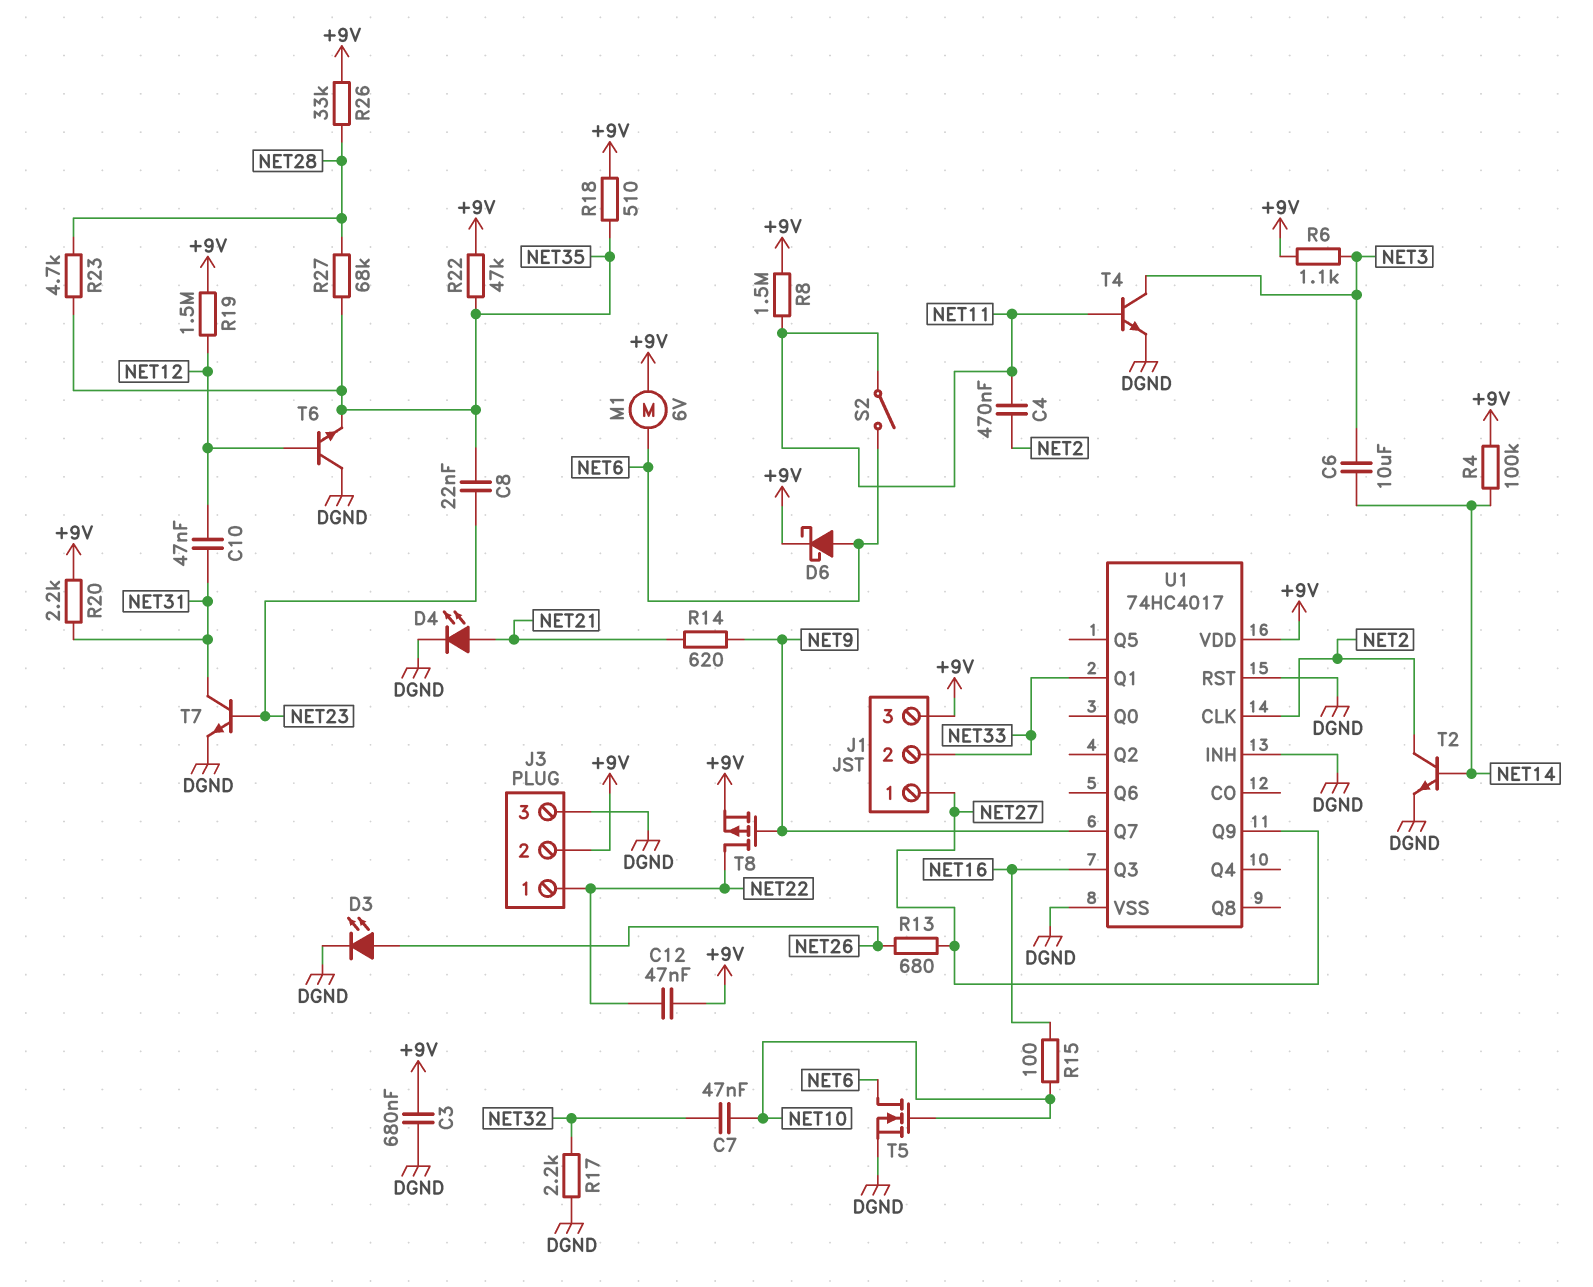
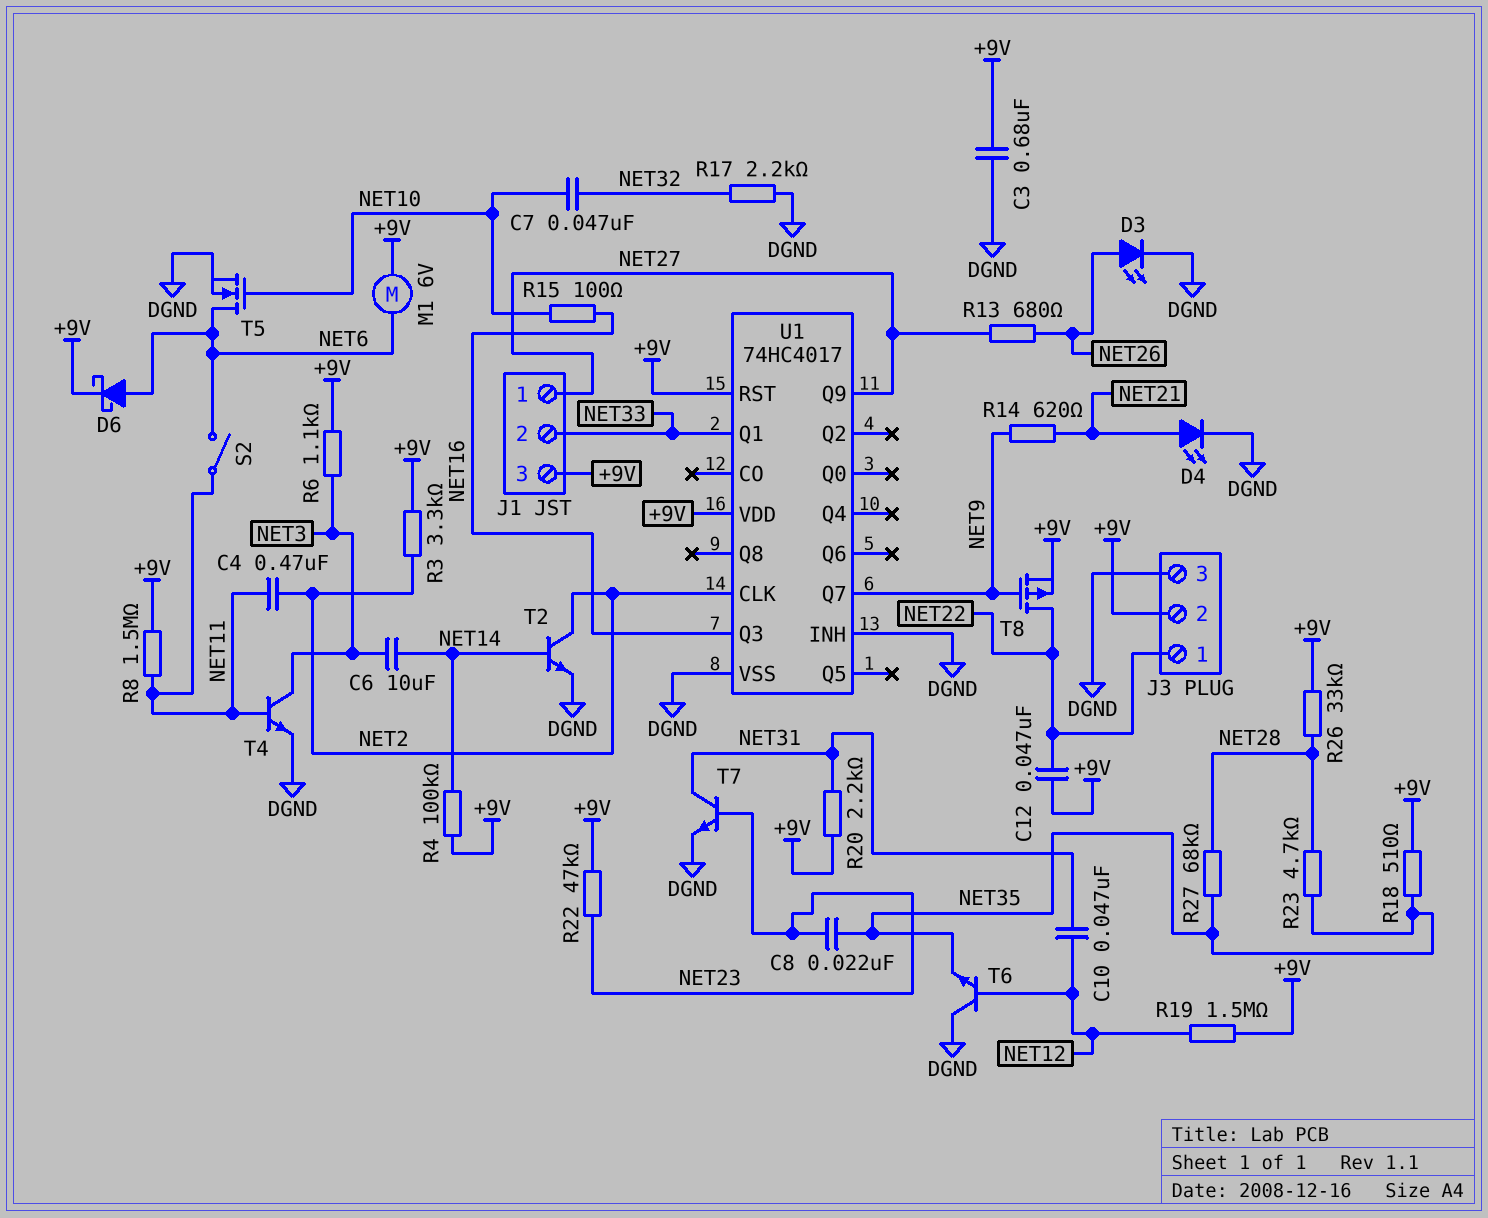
R3: none -> 3.3k (+9V, NET2)
R22: 47k (+9V, NET35) -> 47k (+9V, NET23)
U1 pin RST: DGND -> +9V

